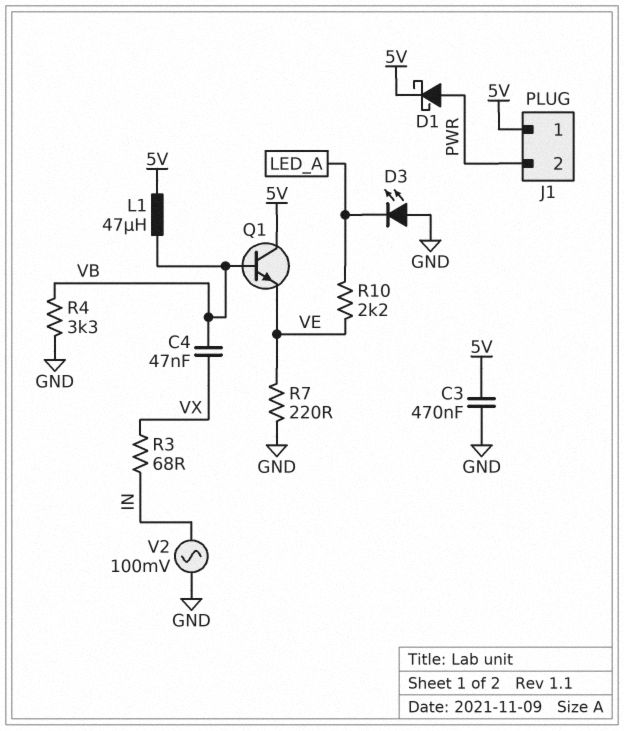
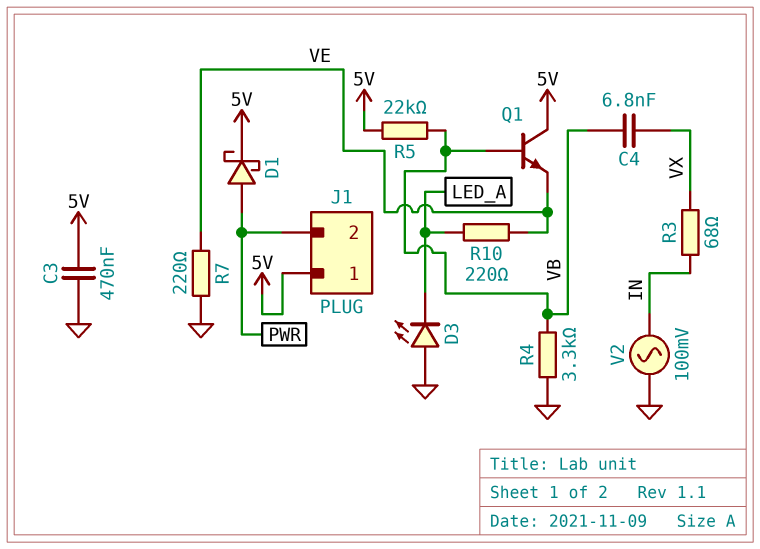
C4: 47nF (VB, VX) -> 6.8nF (VB, VX)
L1: 47uH (5V, VB) -> none
R5: none -> 22k (5V, VB)
R10: 2.2k (LED_A, VE) -> 220 (LED_A, VE)

